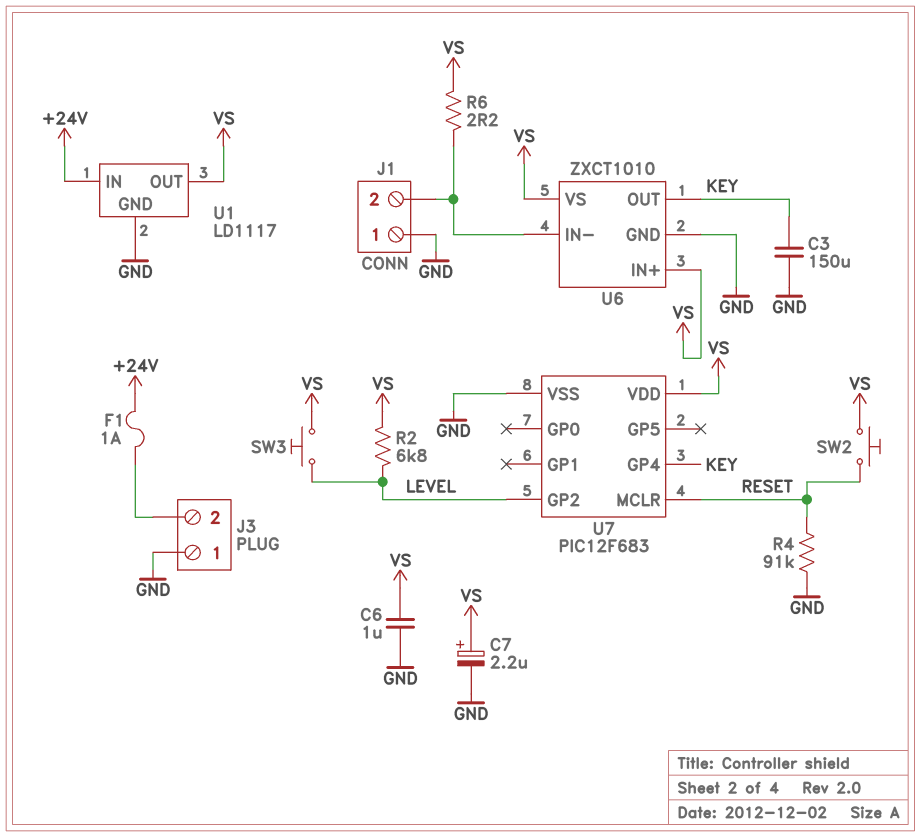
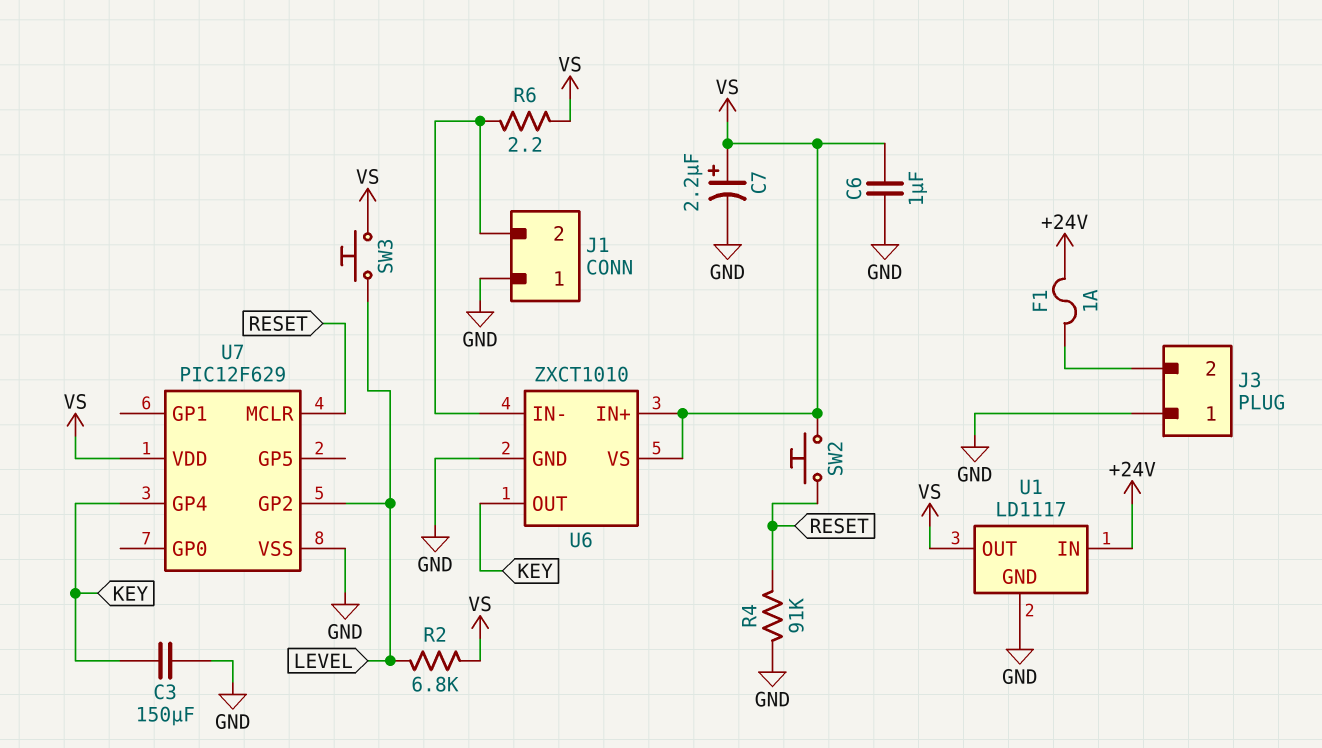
U7: PIC12F683 -> PIC12F629

